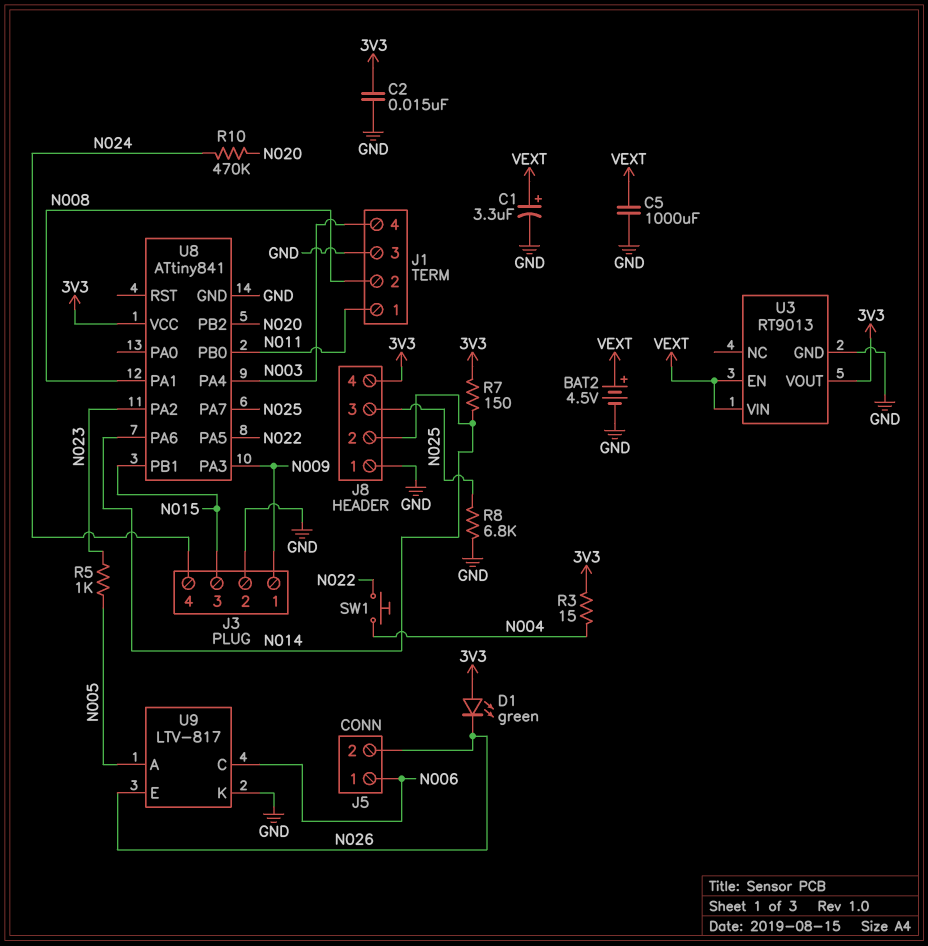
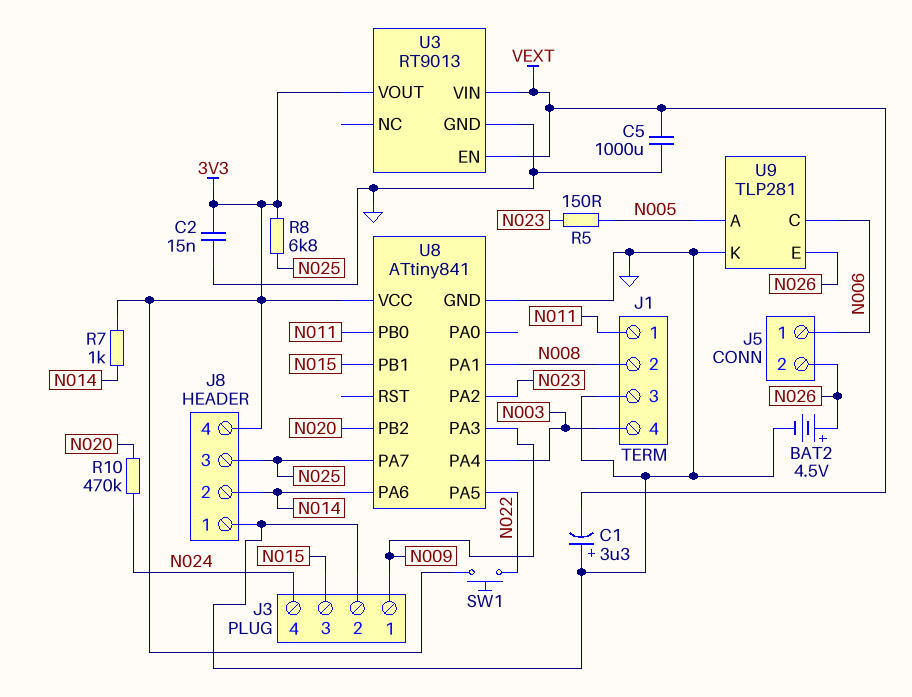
BAT2: 4.5V (plus VEXT, minus GND) -> 4.5V (plus N026, minus GND)
C1: 3.3uF (plus VEXT, minus GND) -> 3.3uF (plus GND, minus VEXT)
D1: LED green (A 3V3, K N026) -> none
R3: 15 (3V3, N004) -> none
R5: 1k (N005, N023) -> 150 (N005, N023)
R7: 150 (3V3, N014) -> 1k (3V3, N014)
R8: 6.8k (GND, N025) -> 6.8k (3V3, N025)
SW1: button (N004, N022) -> button (3V3, N022)
U9: LTV-817 -> TLP281

